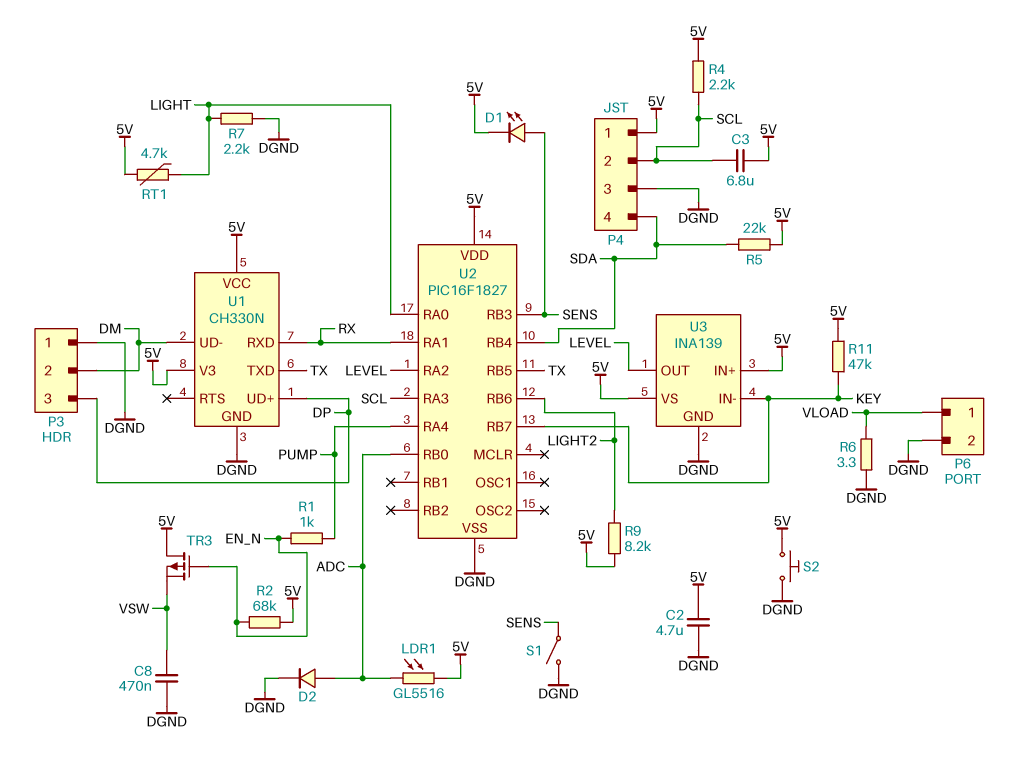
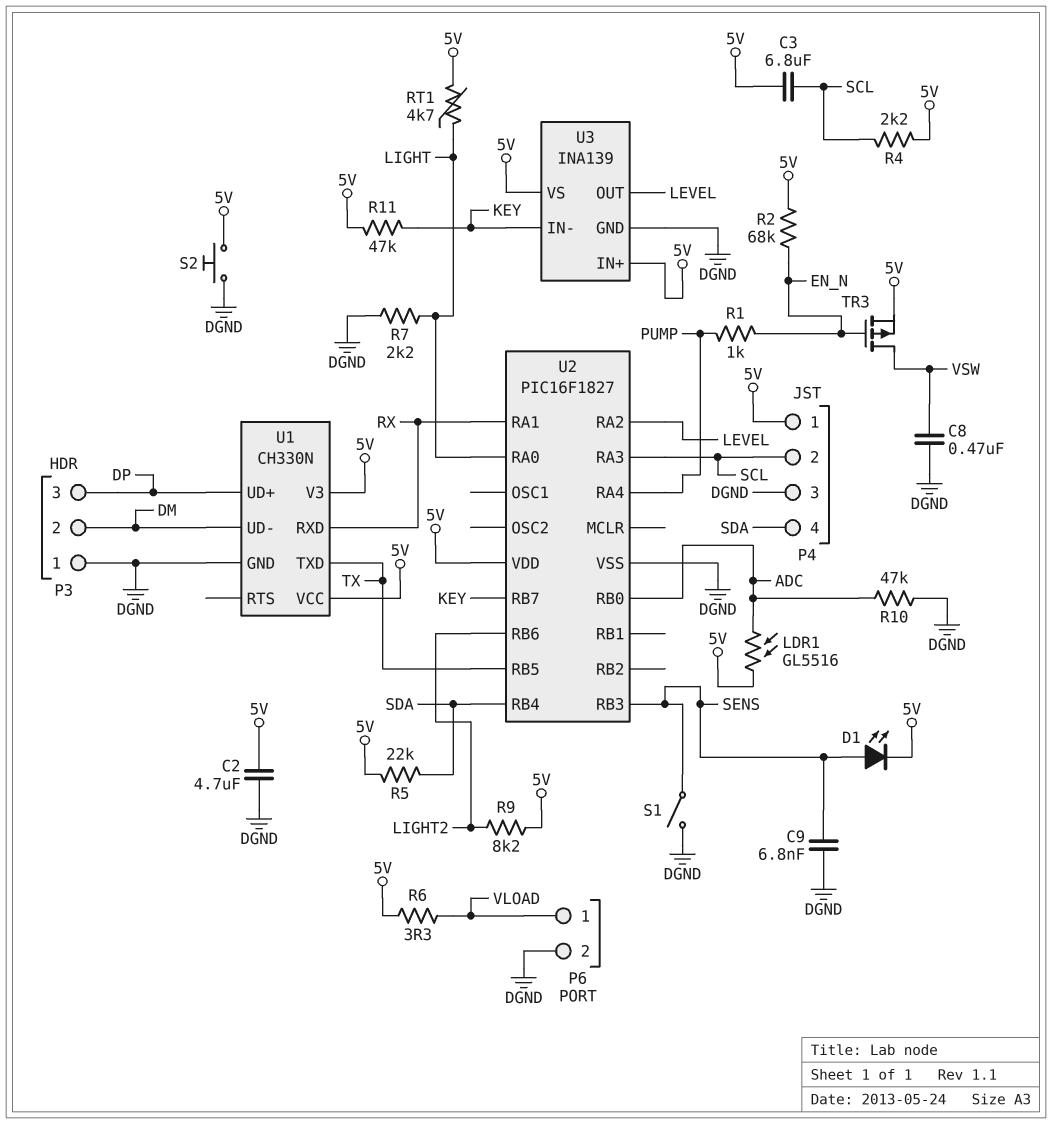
C9: none -> 6.8nF (DGND, SENS)
D2: diode (A ADC, K DGND) -> none
R6: 3.3 (DGND, VLOAD) -> 3.3 (5V, VLOAD)
R10: none -> 47k (ADC, DGND)
TR3: PMOS (G EN_N, D 5V, S VSW) -> PMOS (G EN_N, D VSW, S 5V)

